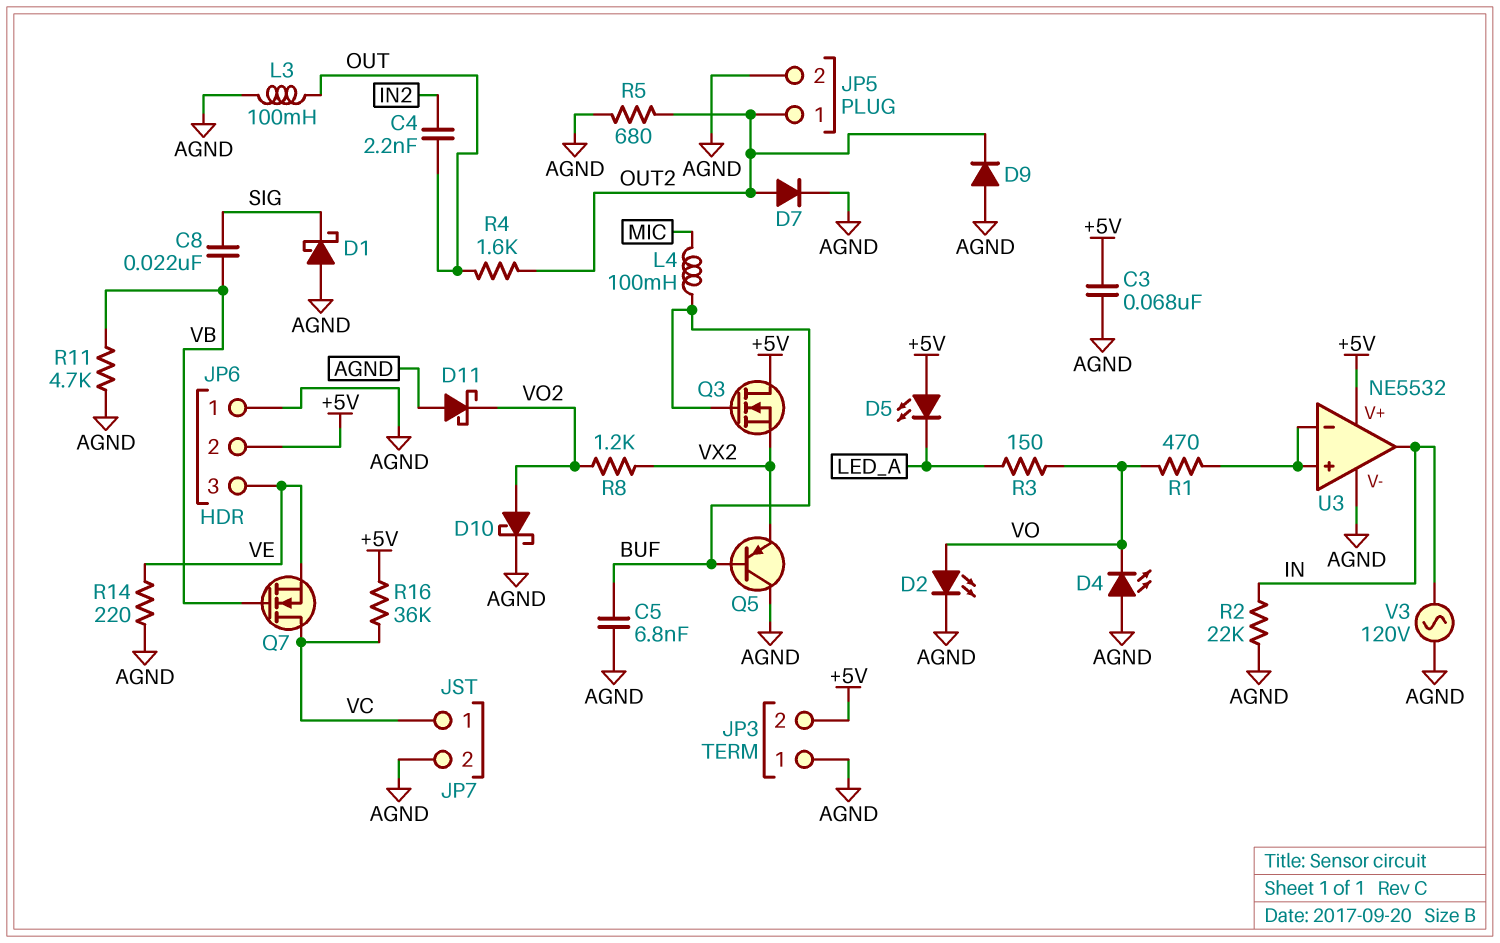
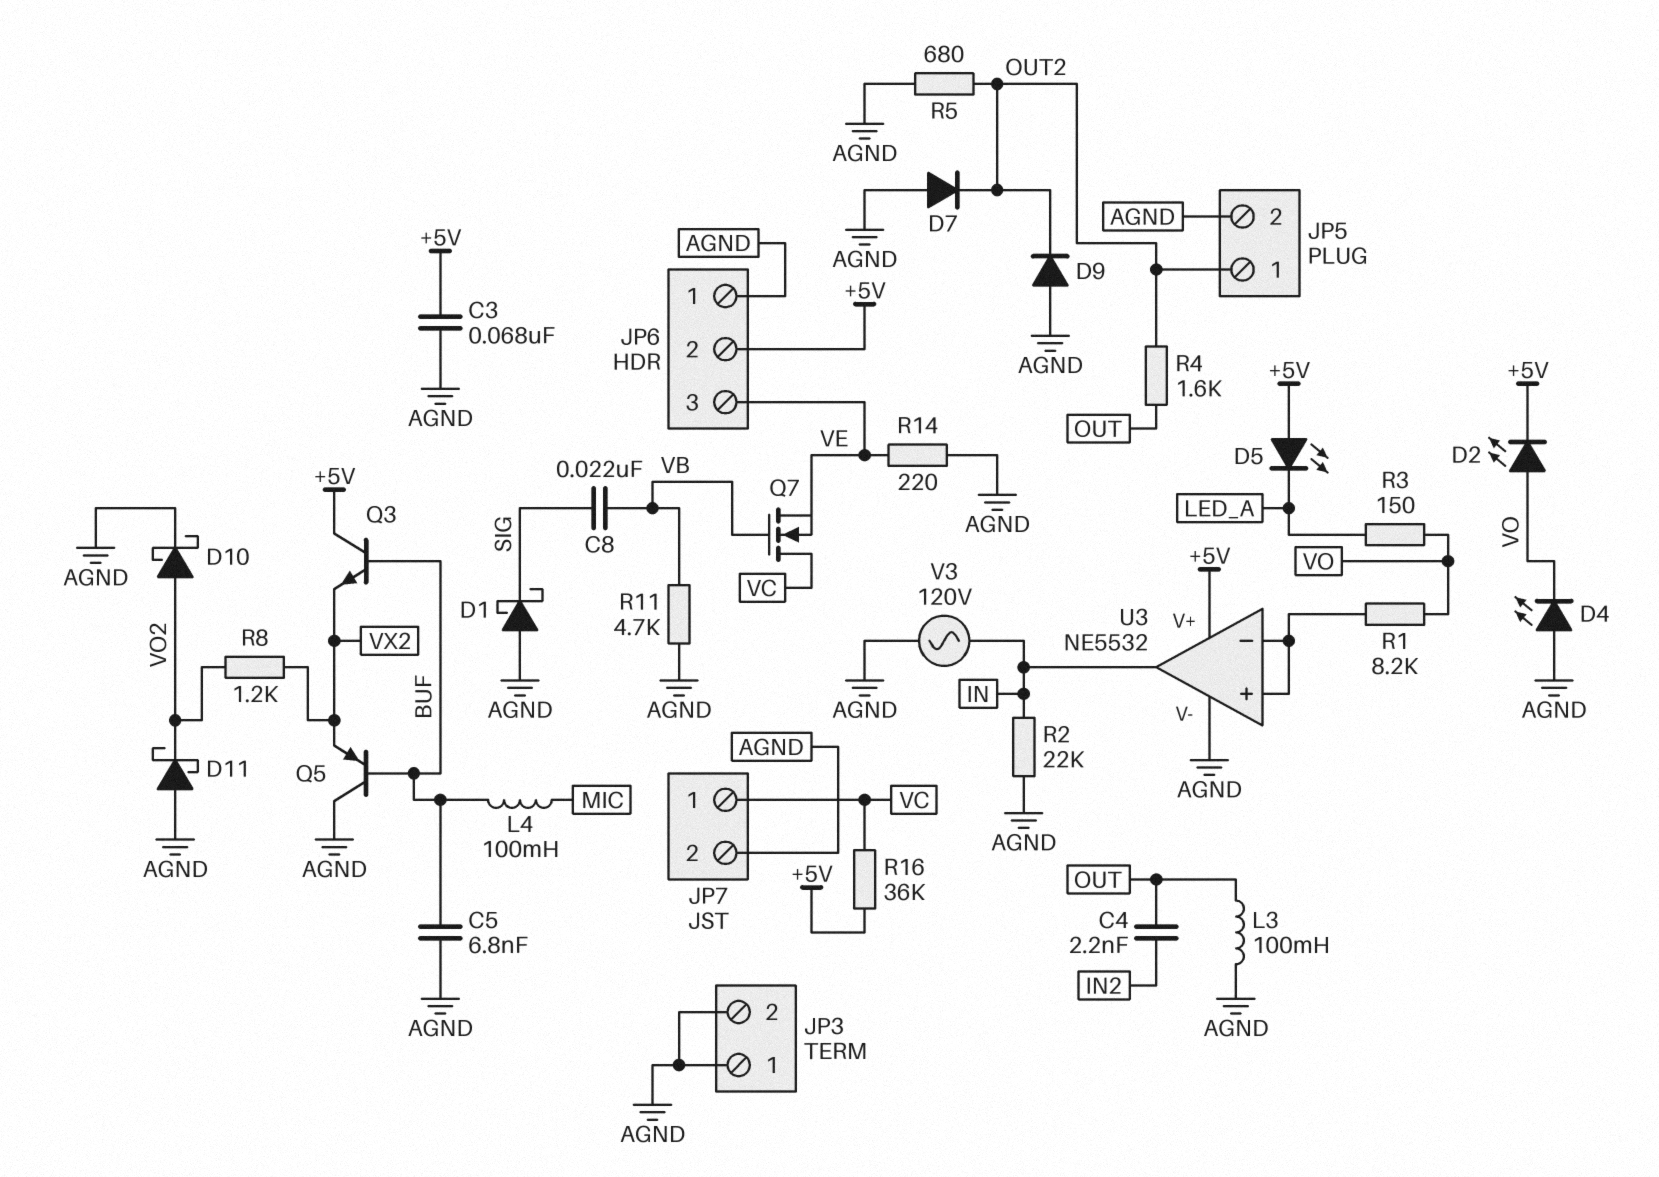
D2: LED (A VO, K AGND) -> LED (A VO, K +5V)
D7: diode (A OUT2, K AGND) -> diode (A AGND, K OUT2)
JP3 pin 2: +5V -> AGND
Q3: NMOS (G BUF, D +5V, S VX2) -> NPN (B BUF, C +5V, E VX2)
R1: 470 (U3/in+, VO) -> 8.2k (U3/in+, VO)

